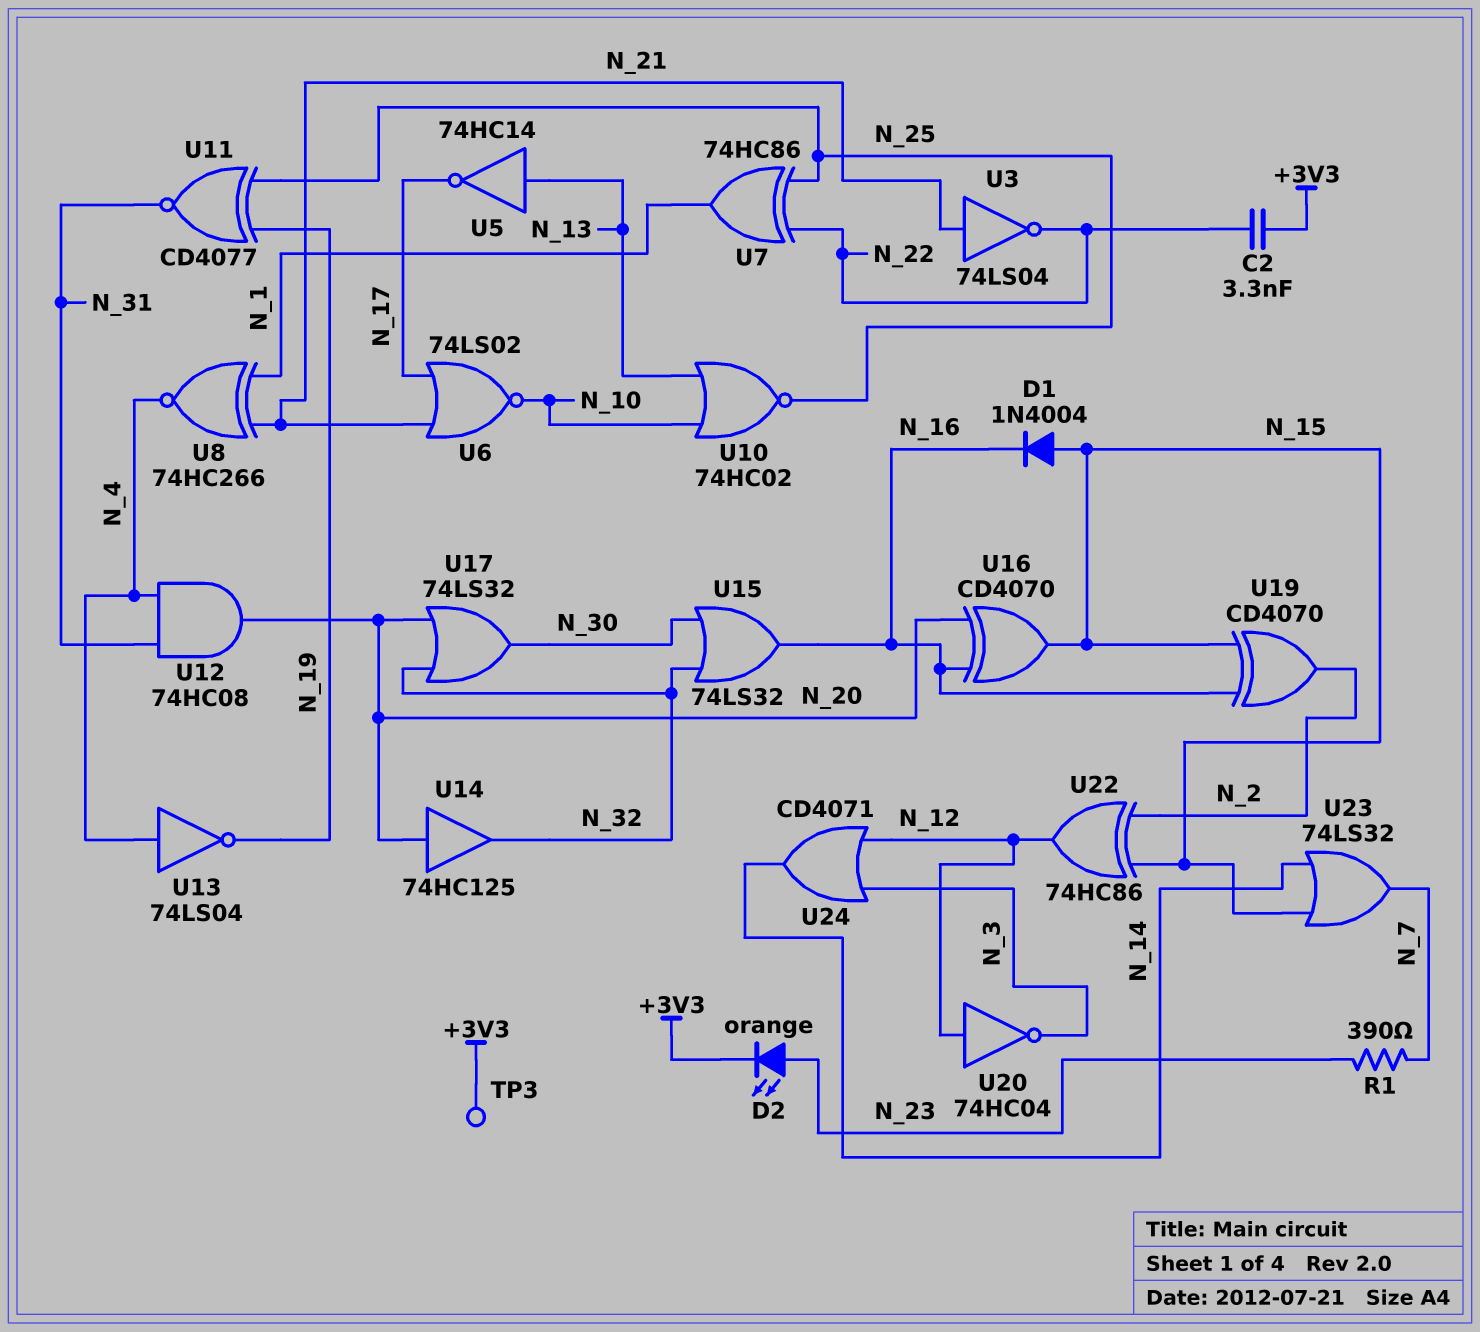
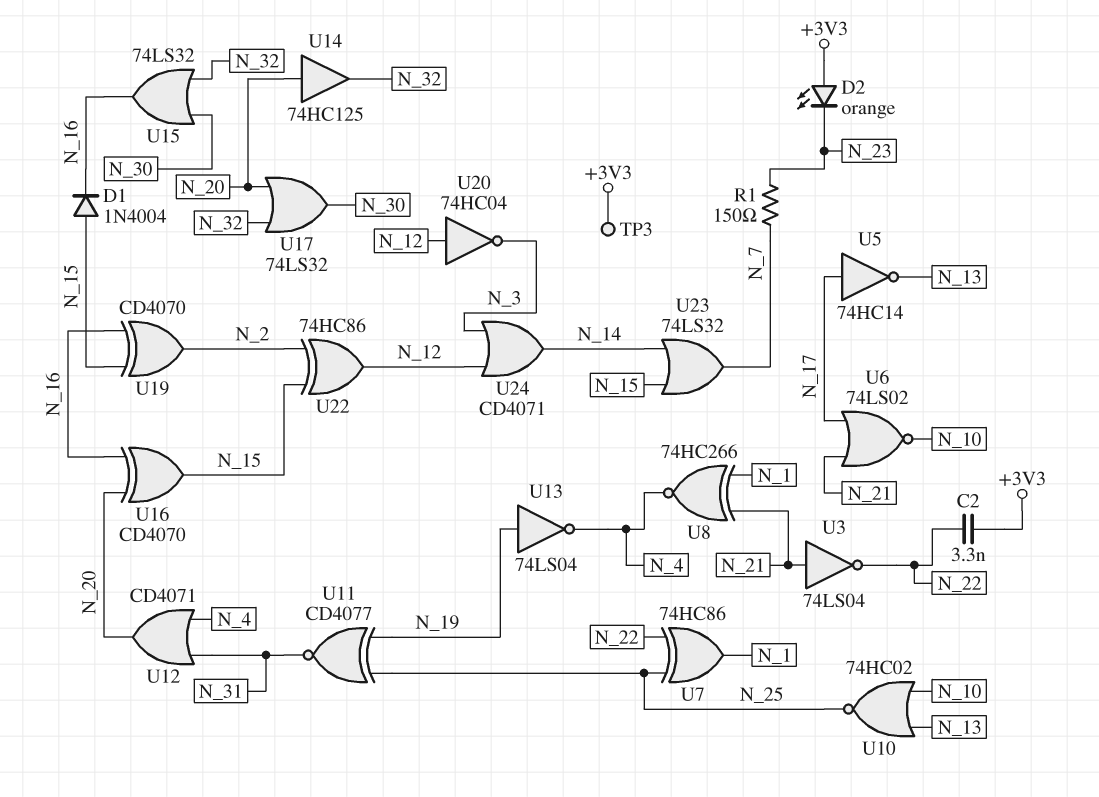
D2: LED orange (A N_23, K +3V3) -> LED orange (A +3V3, K N_23)
R1: 390 (N_7, N_23) -> 150 (N_7, N_23)
U5: NOT 74HC14 (in N_13, out N_17) -> NOT 74HC14 (in N_17, out N_13)
U12: AND 74HC08 (in N_4, in N_31, out N_20) -> OR CD4071 (in N_4, in N_31, out N_20)
U13: NOT 74LS04 (in N_4, out N_19) -> NOT 74LS04 (in N_19, out N_4)

